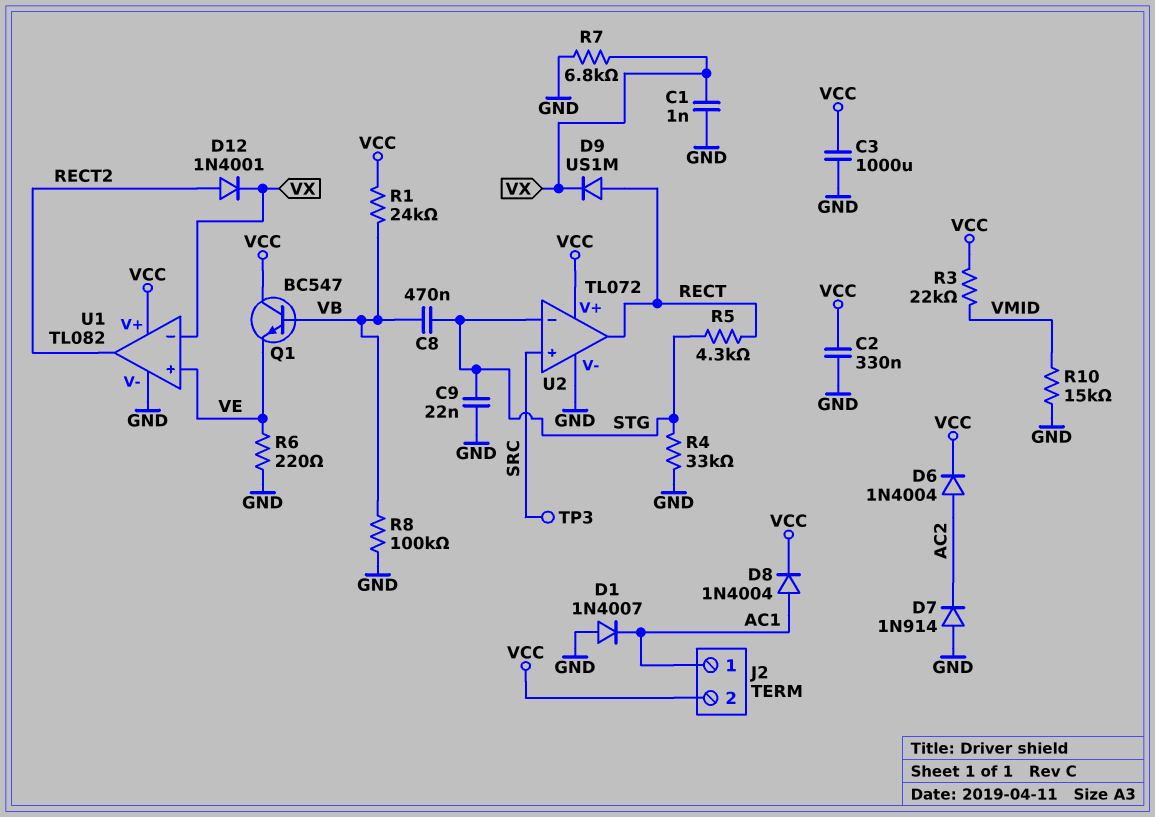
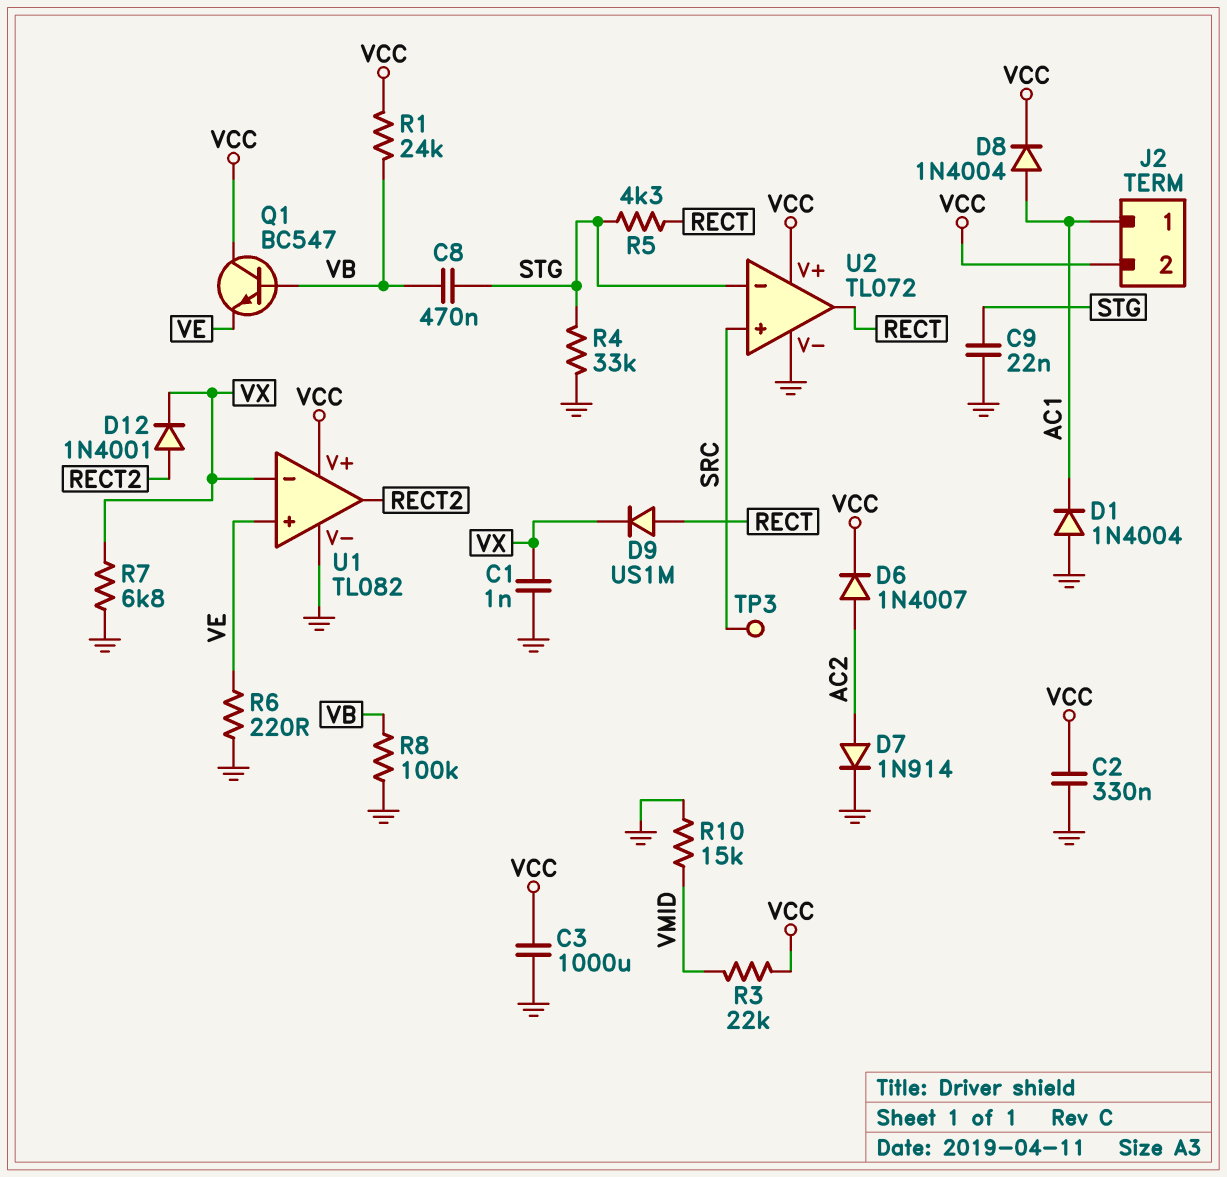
D1: diode 1N4007 (A GND, K AC1) -> diode 1N4004 (A GND, K AC1)
D6: diode 1N4004 (A AC2, K VCC) -> diode 1N4007 (A AC2, K VCC)
D7: diode 1N914 (A GND, K AC2) -> diode 1N914 (A AC2, K GND)

